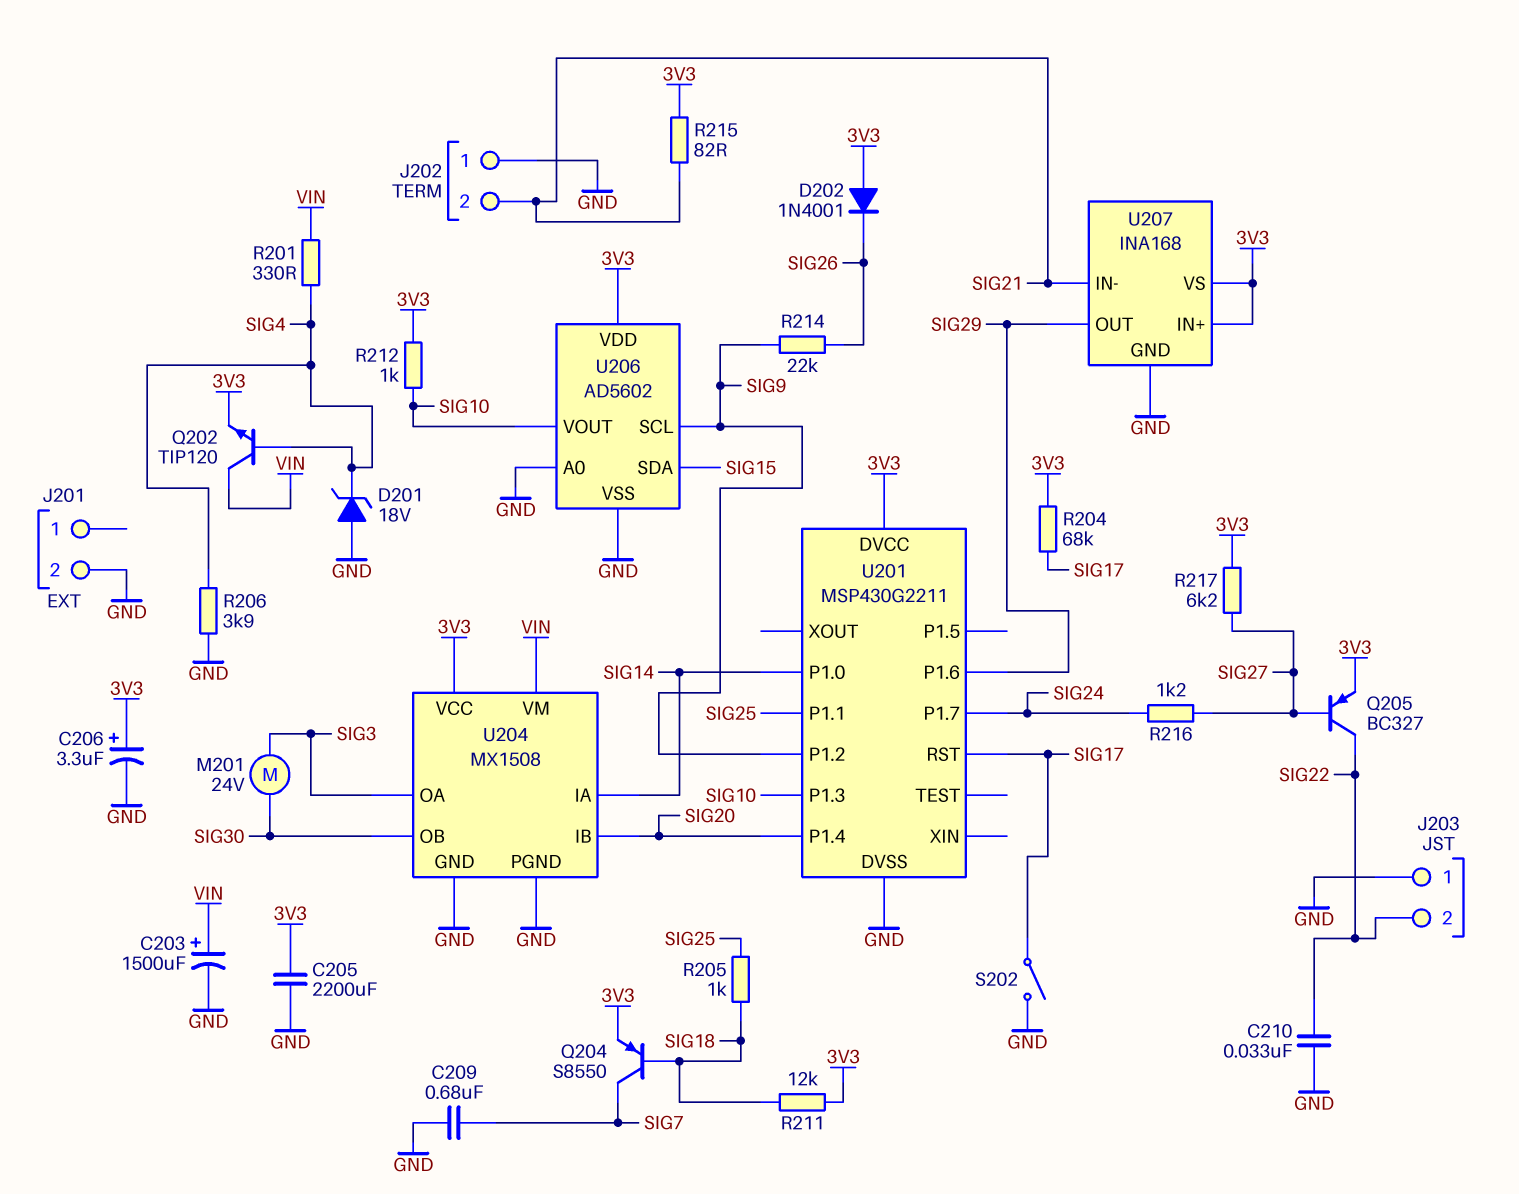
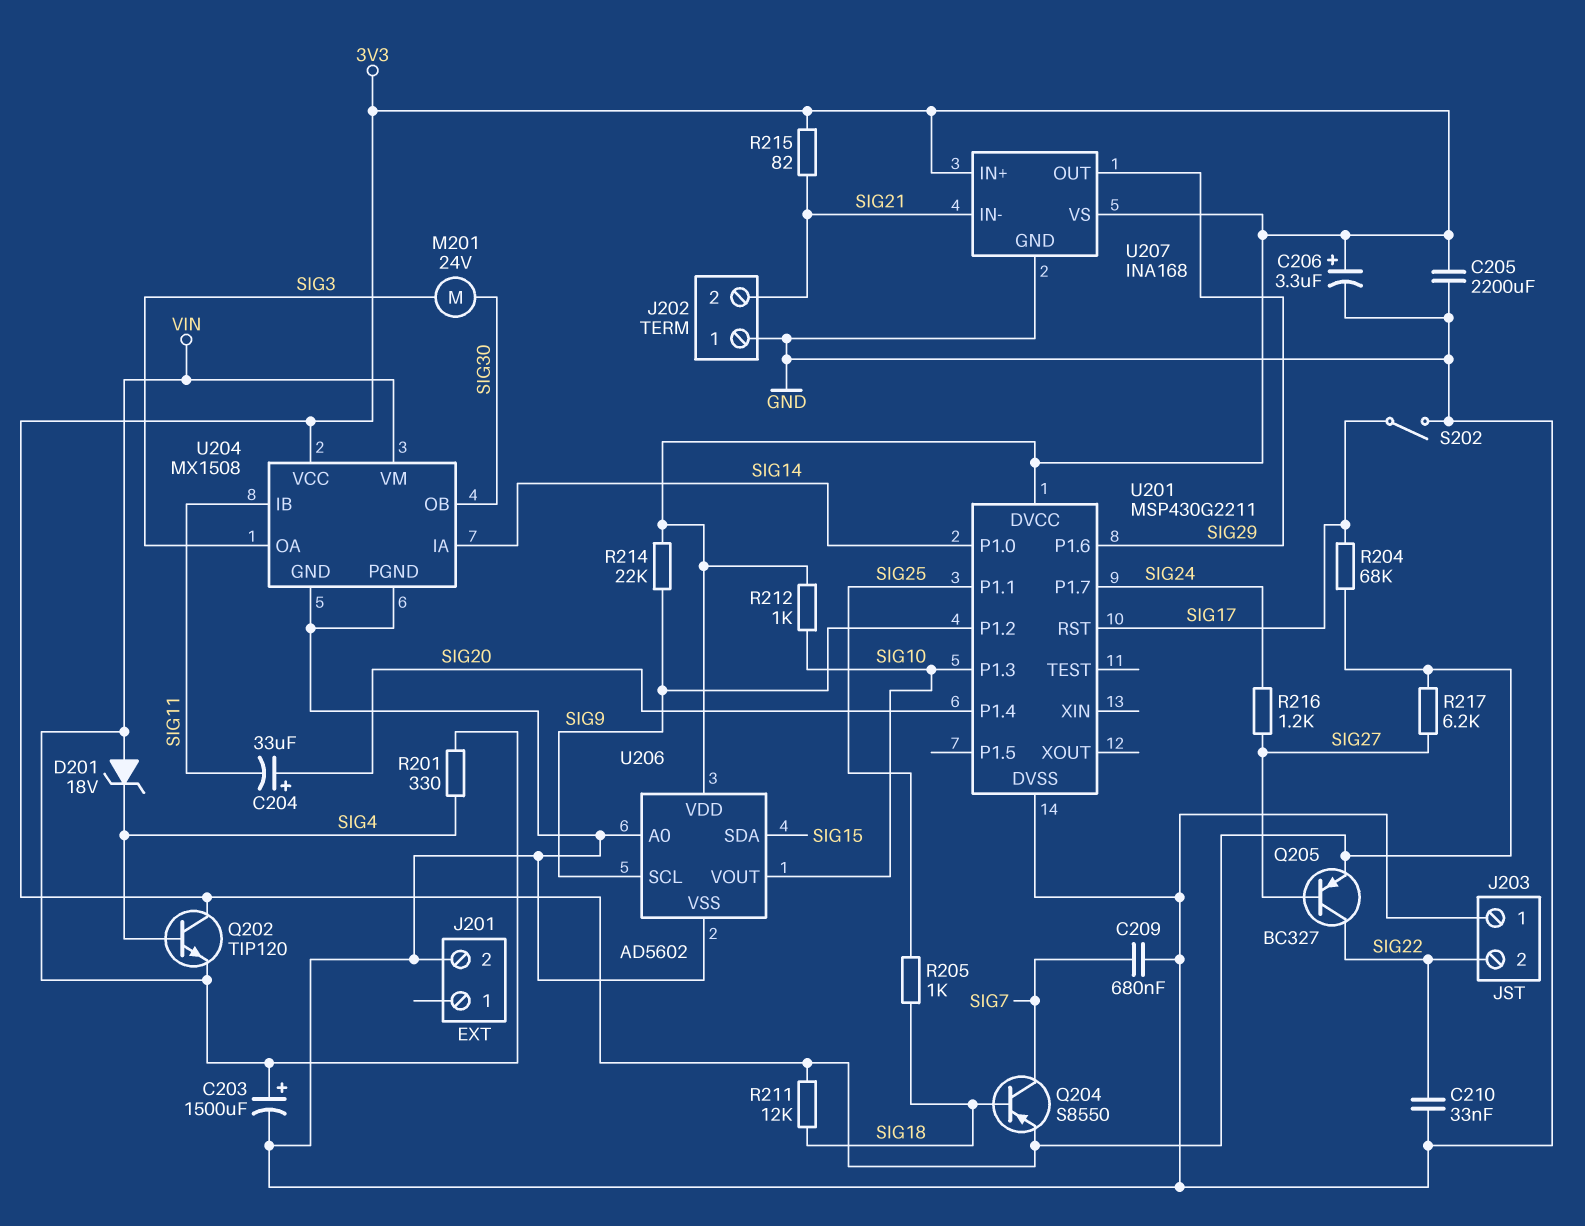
C204: none -> 33uF (plus SIG20, minus SIG11)
D201: zener 18V (A GND, K SIG4) -> zener 18V (A VIN, K SIG4)
D202: diode 1N4001 (A 3V3, K SIG26) -> none
Q202: NPN TIP120 (B SIG4, C VIN, E 3V3) -> NPN TIP120 (B SIG4, C 3V3, E VIN)
R206: 3.9k (GND, SIG4) -> none
R214: 22k (SIG9, SIG26) -> 22k (3V3, SIG9)
U204 pin IB: SIG20 -> SIG11

